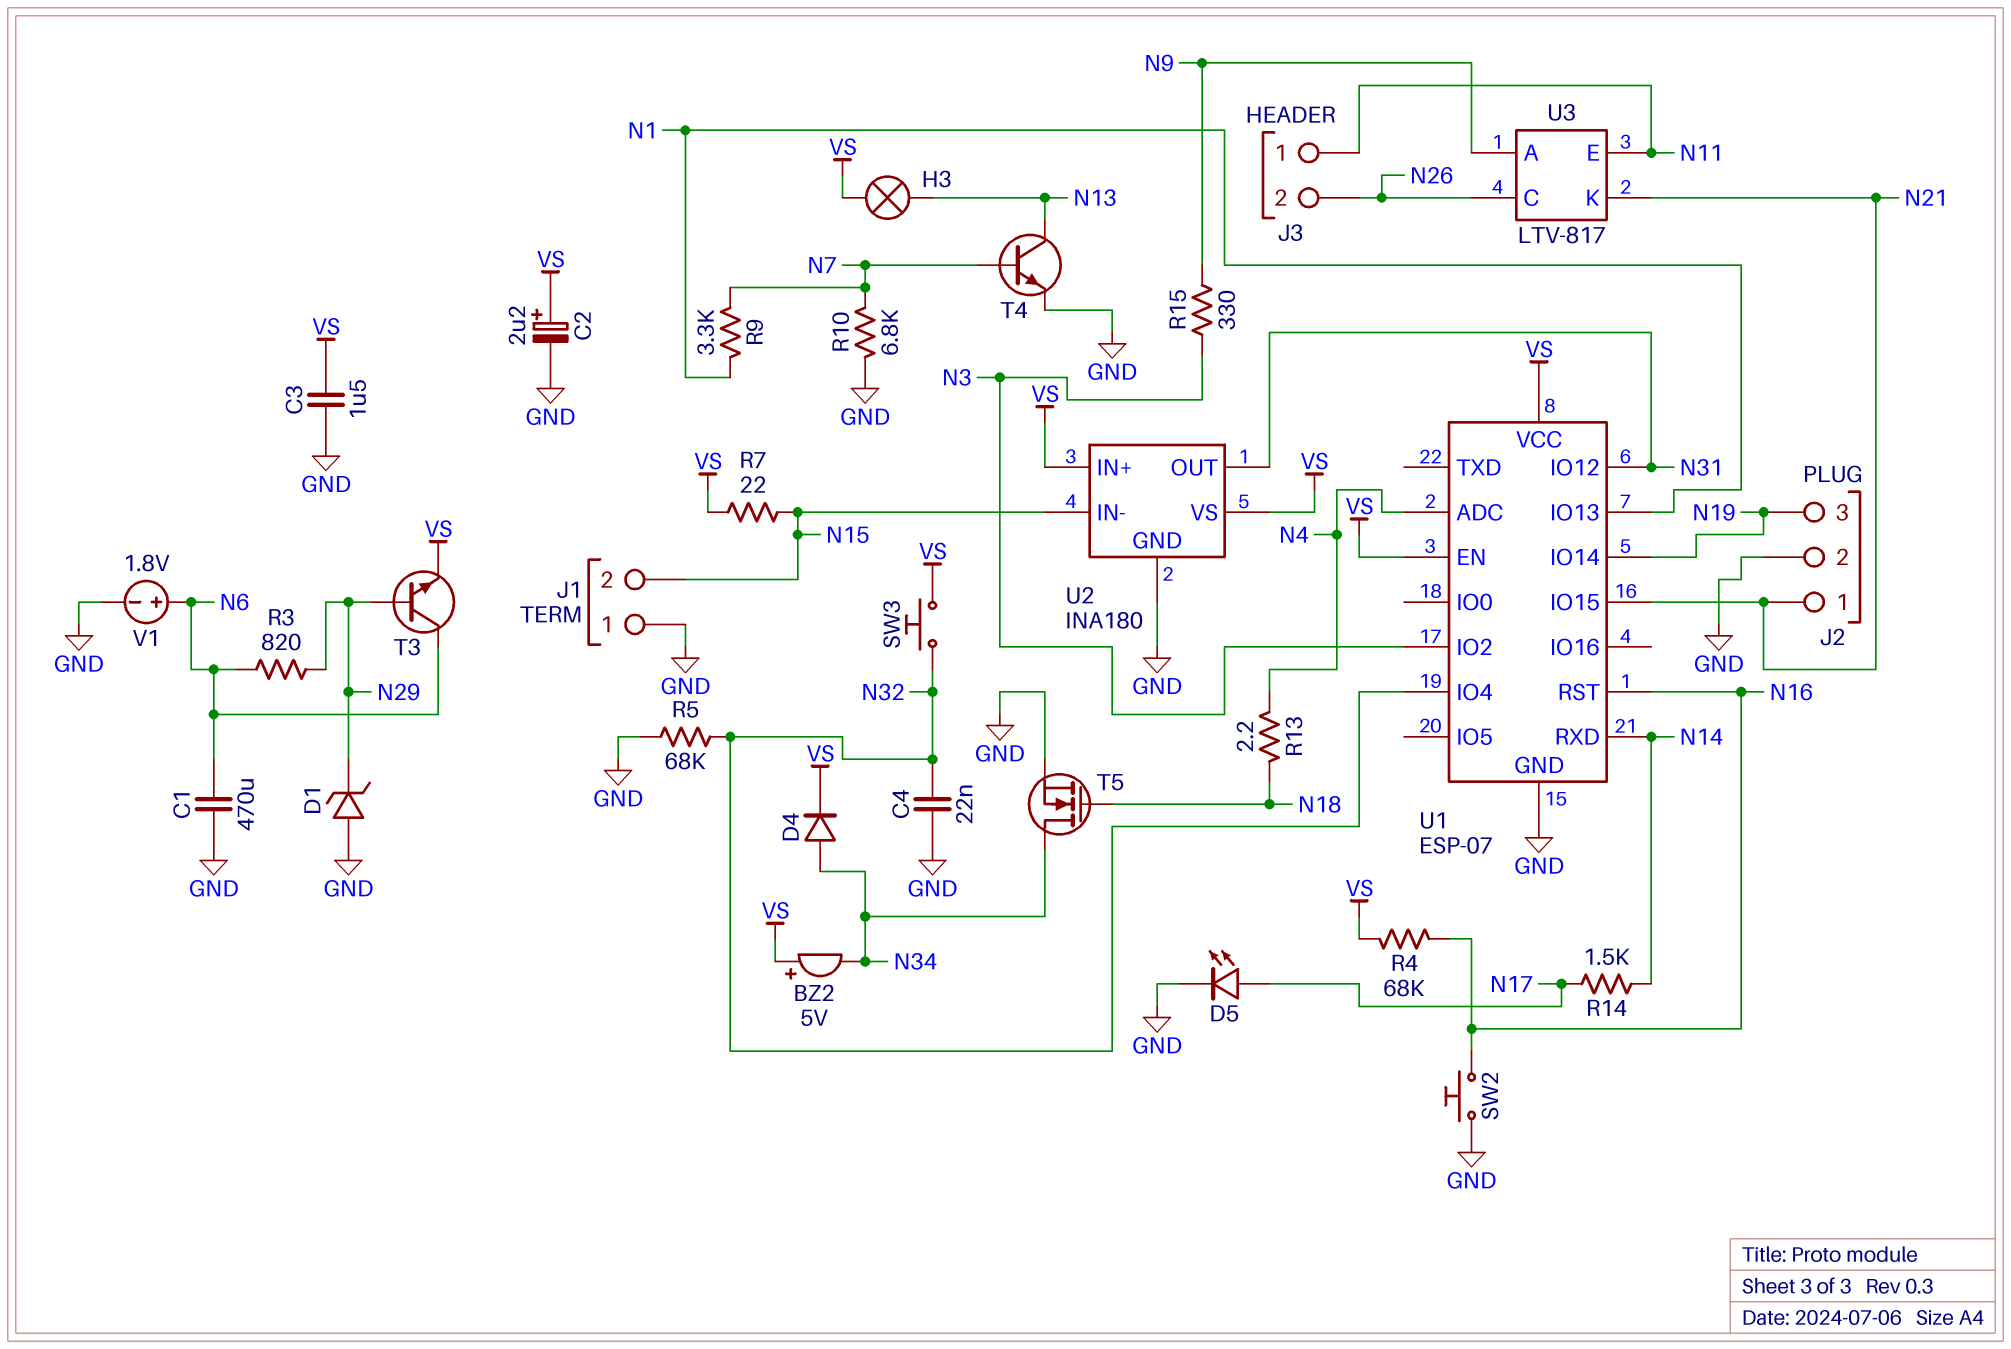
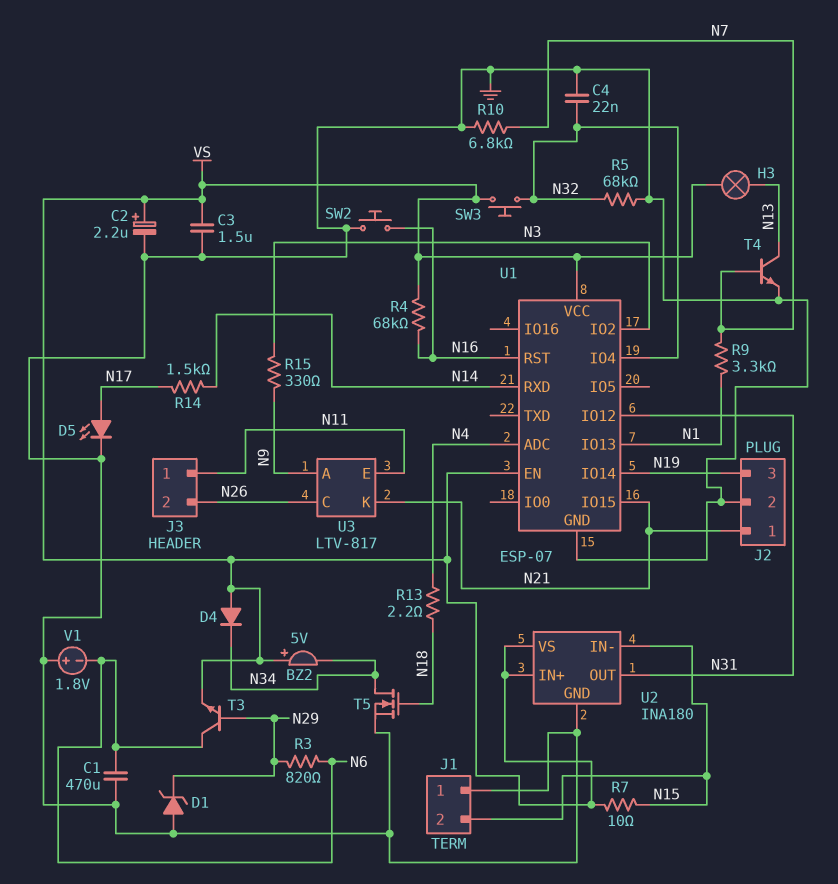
D4: diode (A N34, K VS) -> diode (A VS, K N34)
R7: 22 (N15, VS) -> 10 (N15, VS)
V1: 1.8V (plus N6, minus GND) -> 1.8V (plus GND, minus N6)

